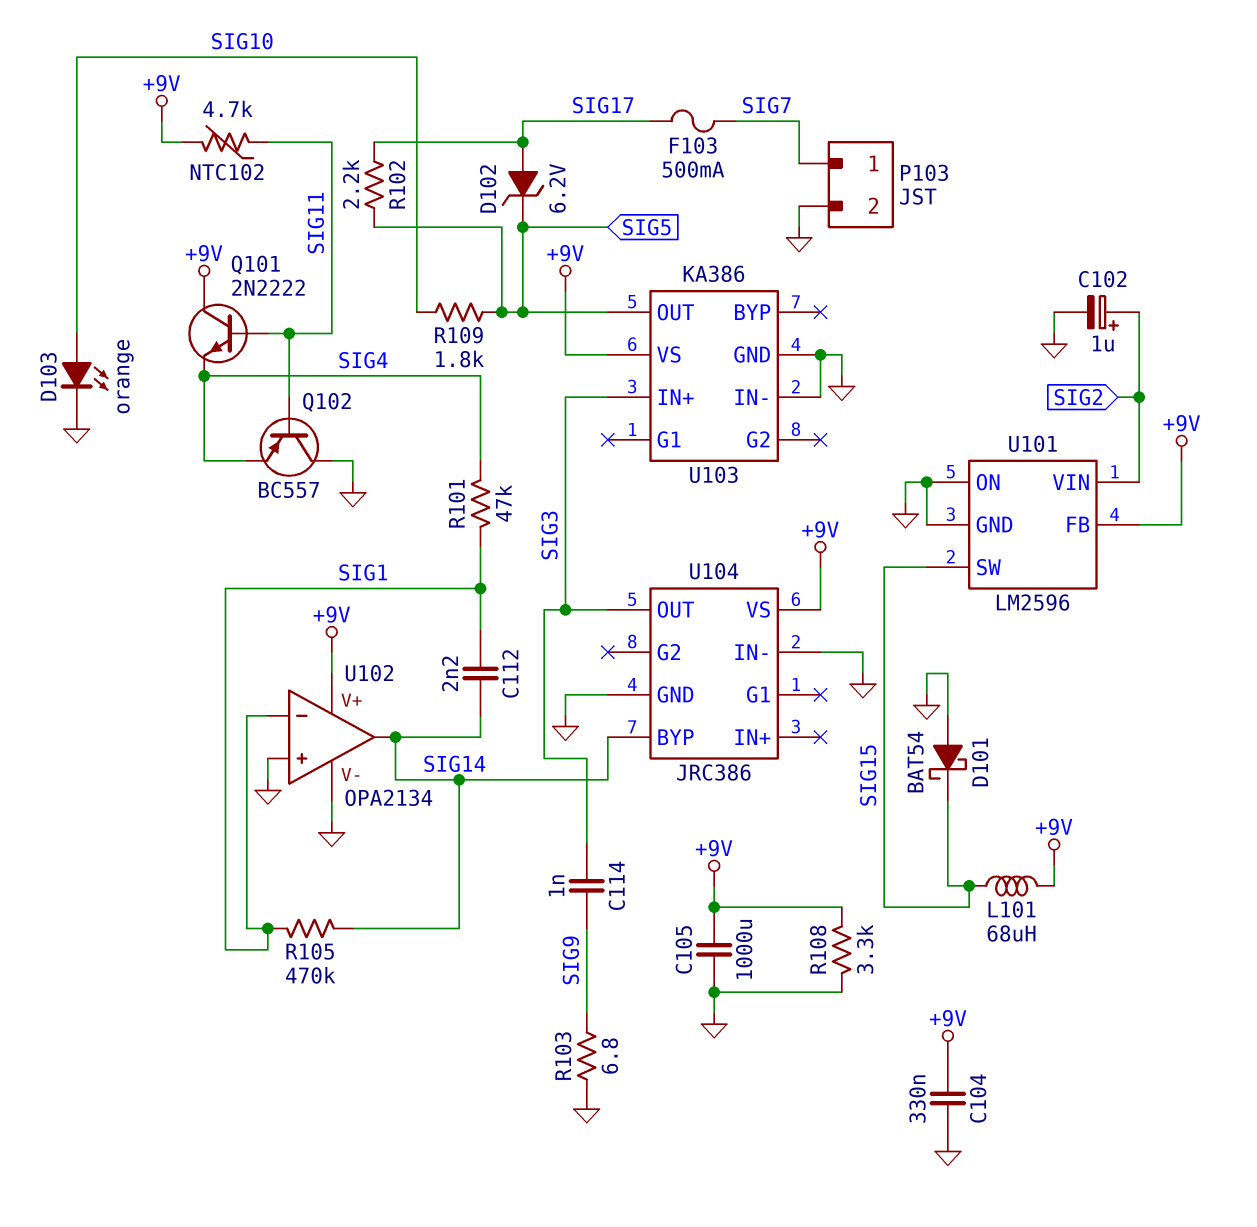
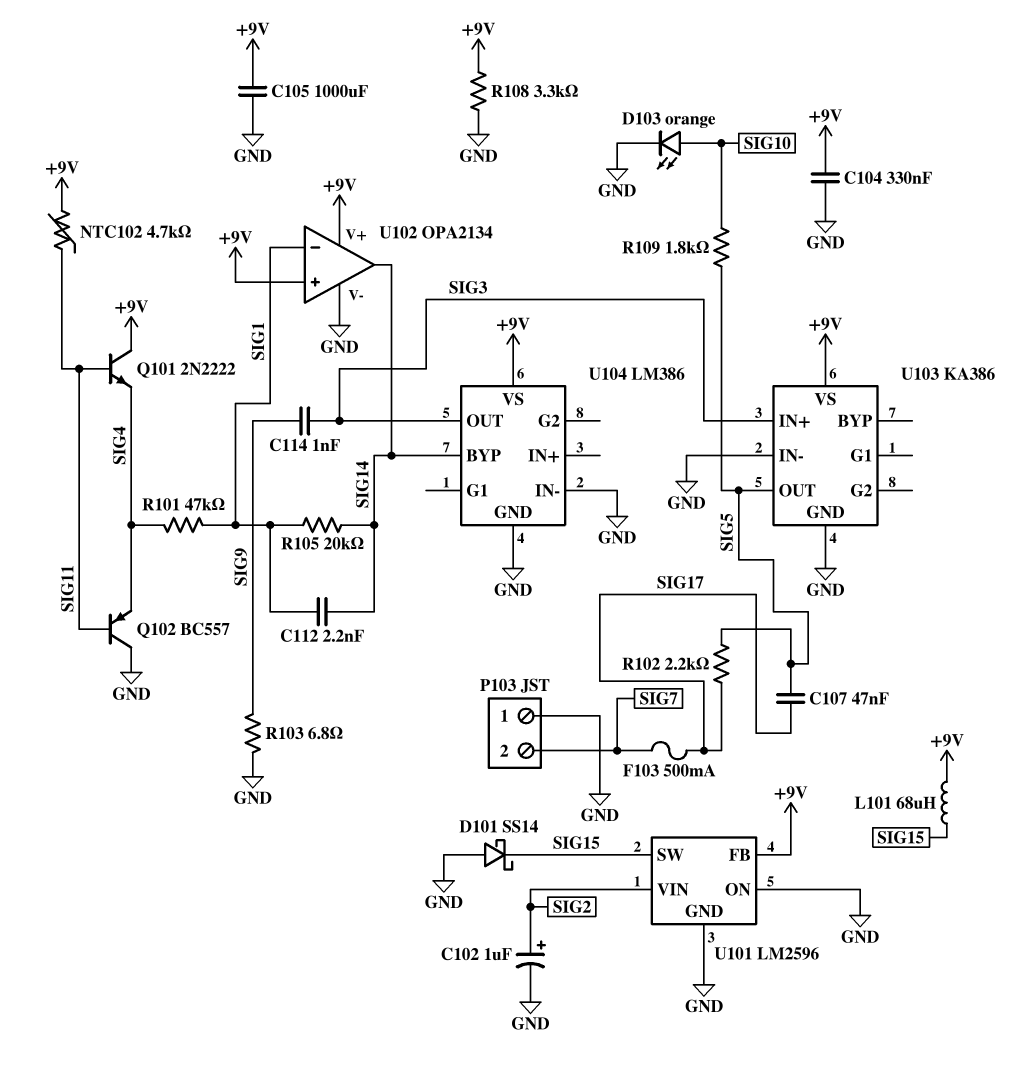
C107: none -> 47nF (SIG5, SIG17)
D101: schottky BAT54 (A GND, K SIG15) -> schottky SS14 (A GND, K SIG15)
D102: zener 6.2V (A SIG17, K SIG5) -> none
P103 pin 1: SIG7 -> GND
P103 pin 2: GND -> SIG7
R105: 470k (SIG1, SIG14) -> 20k (SIG1, SIG14)
U102 pin in+: GND -> +9V
U104: JRC386 -> LM386

